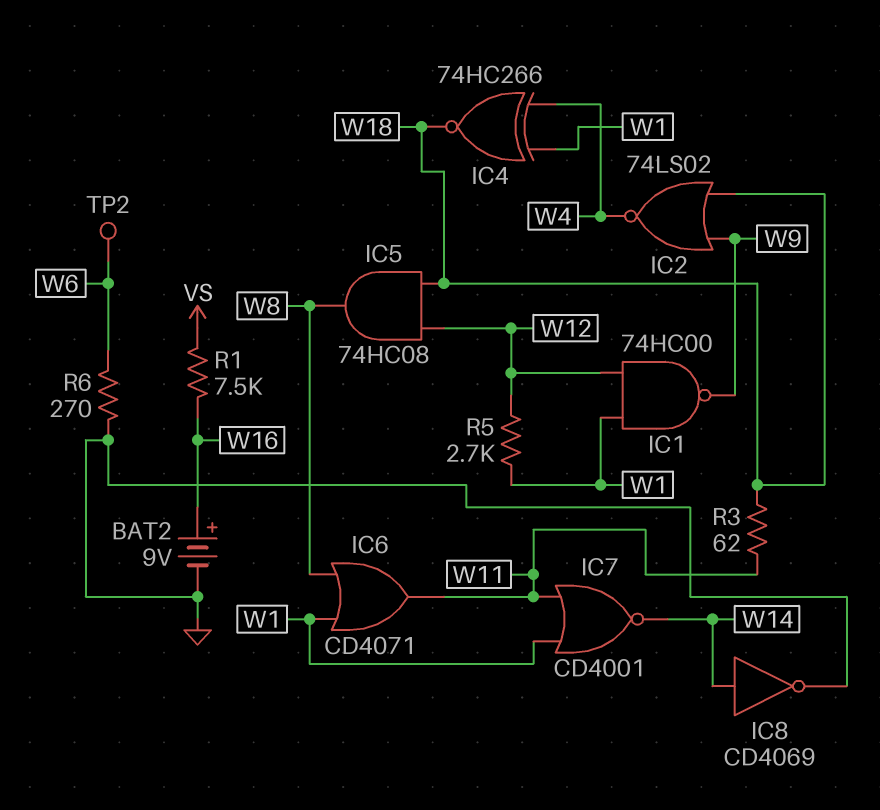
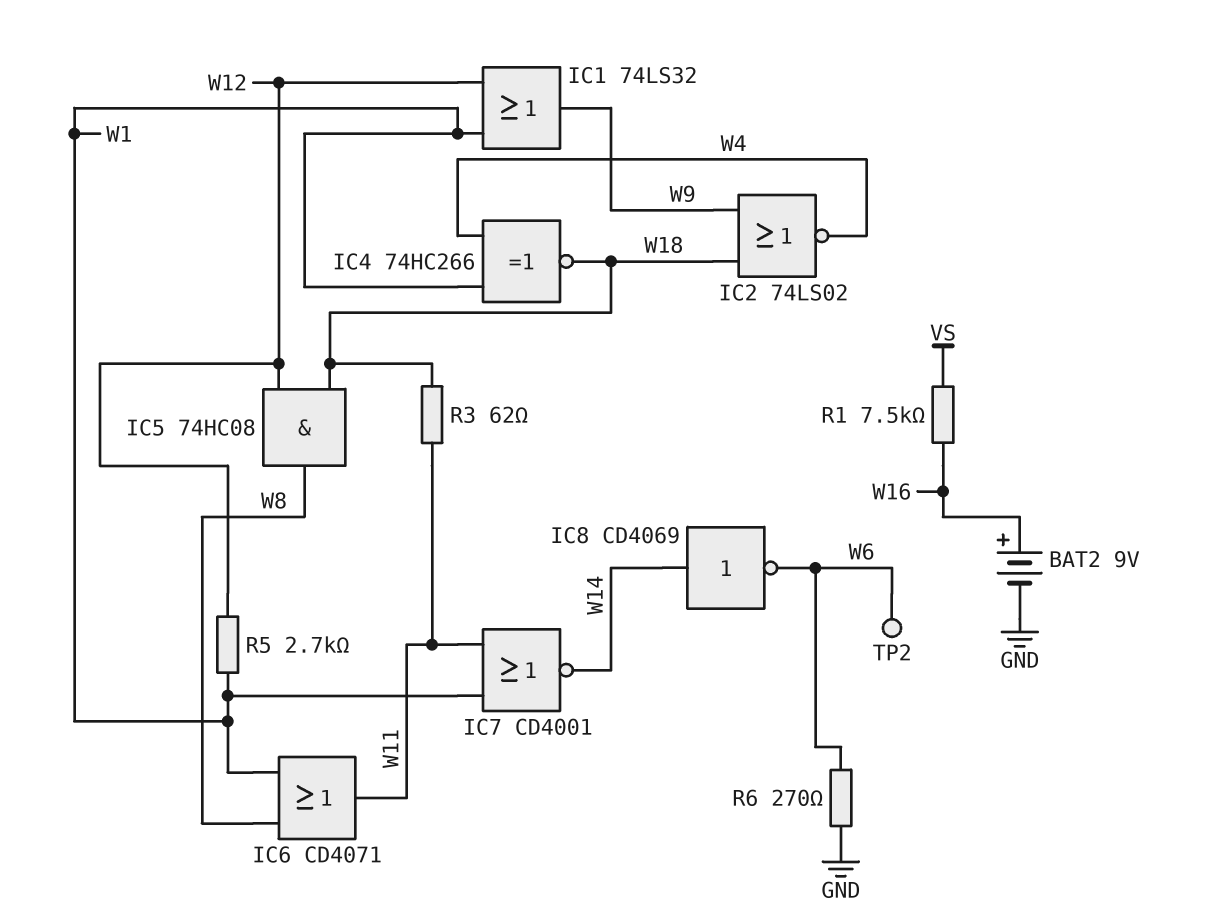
IC1: NAND 74HC00 (in W1, in W12, out W9) -> OR 74LS32 (in W1, in W12, out W9)
IC8: NOT CD4069 (in W14, out GND) -> NOT CD4069 (in W14, out W6)

